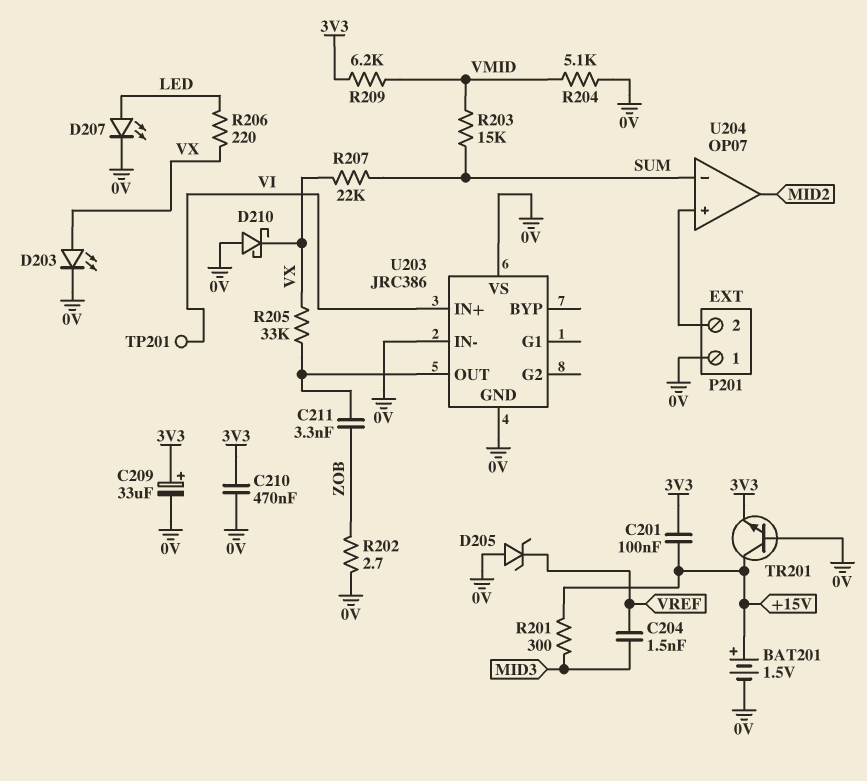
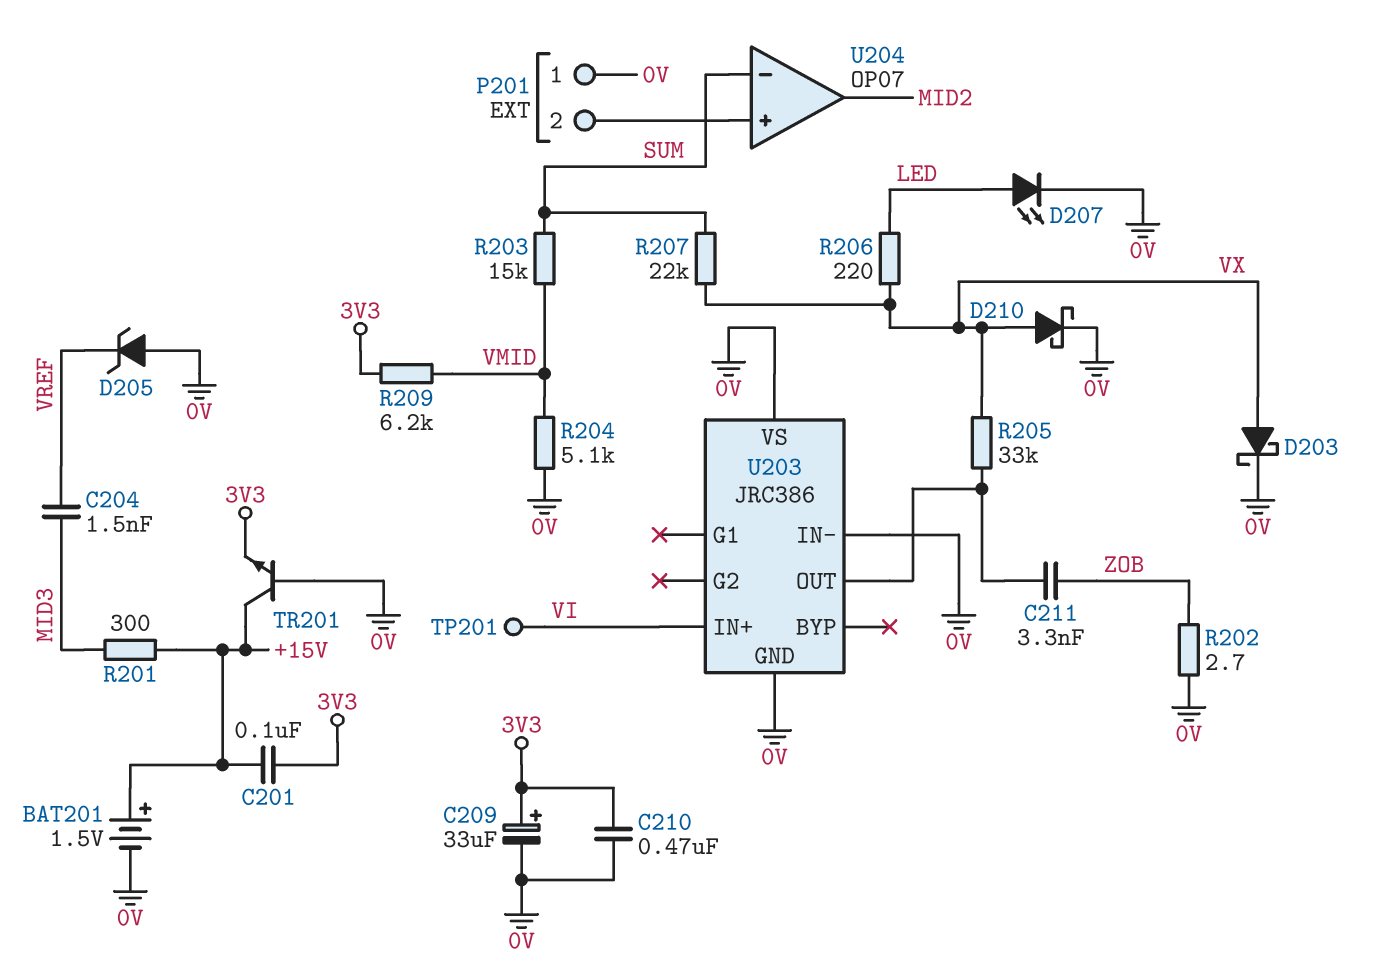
D203: LED (A VX, K 0V) -> schottky (A VX, K 0V)
D210: schottky (A 0V, K VX) -> schottky (A VX, K 0V)

